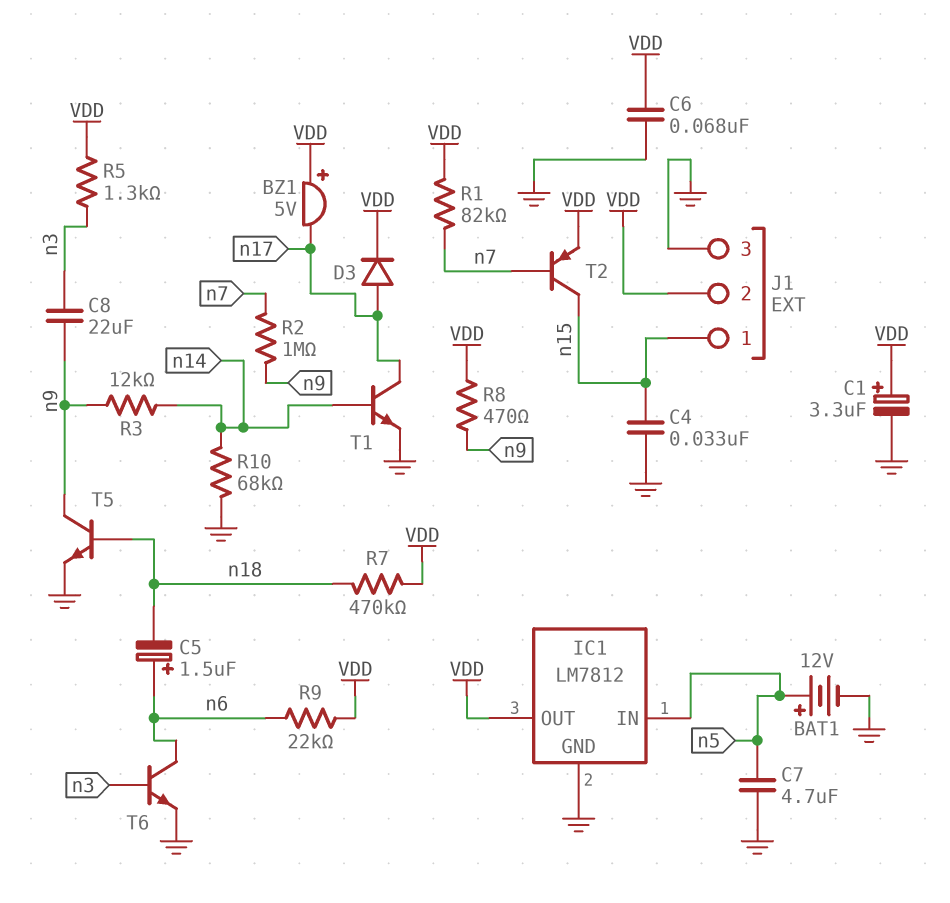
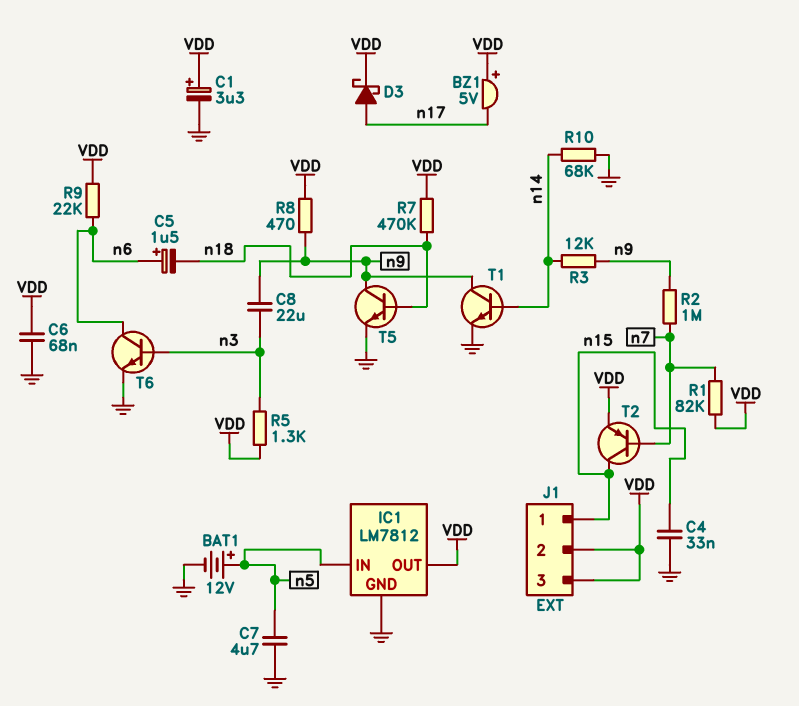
D3: diode (A n17, K VDD) -> schottky (A n17, K VDD)
J1 pin 3: GND -> VDD
T1: NPN (B n14, C n17, E GND) -> NPN (B n14, C n9, E GND)

